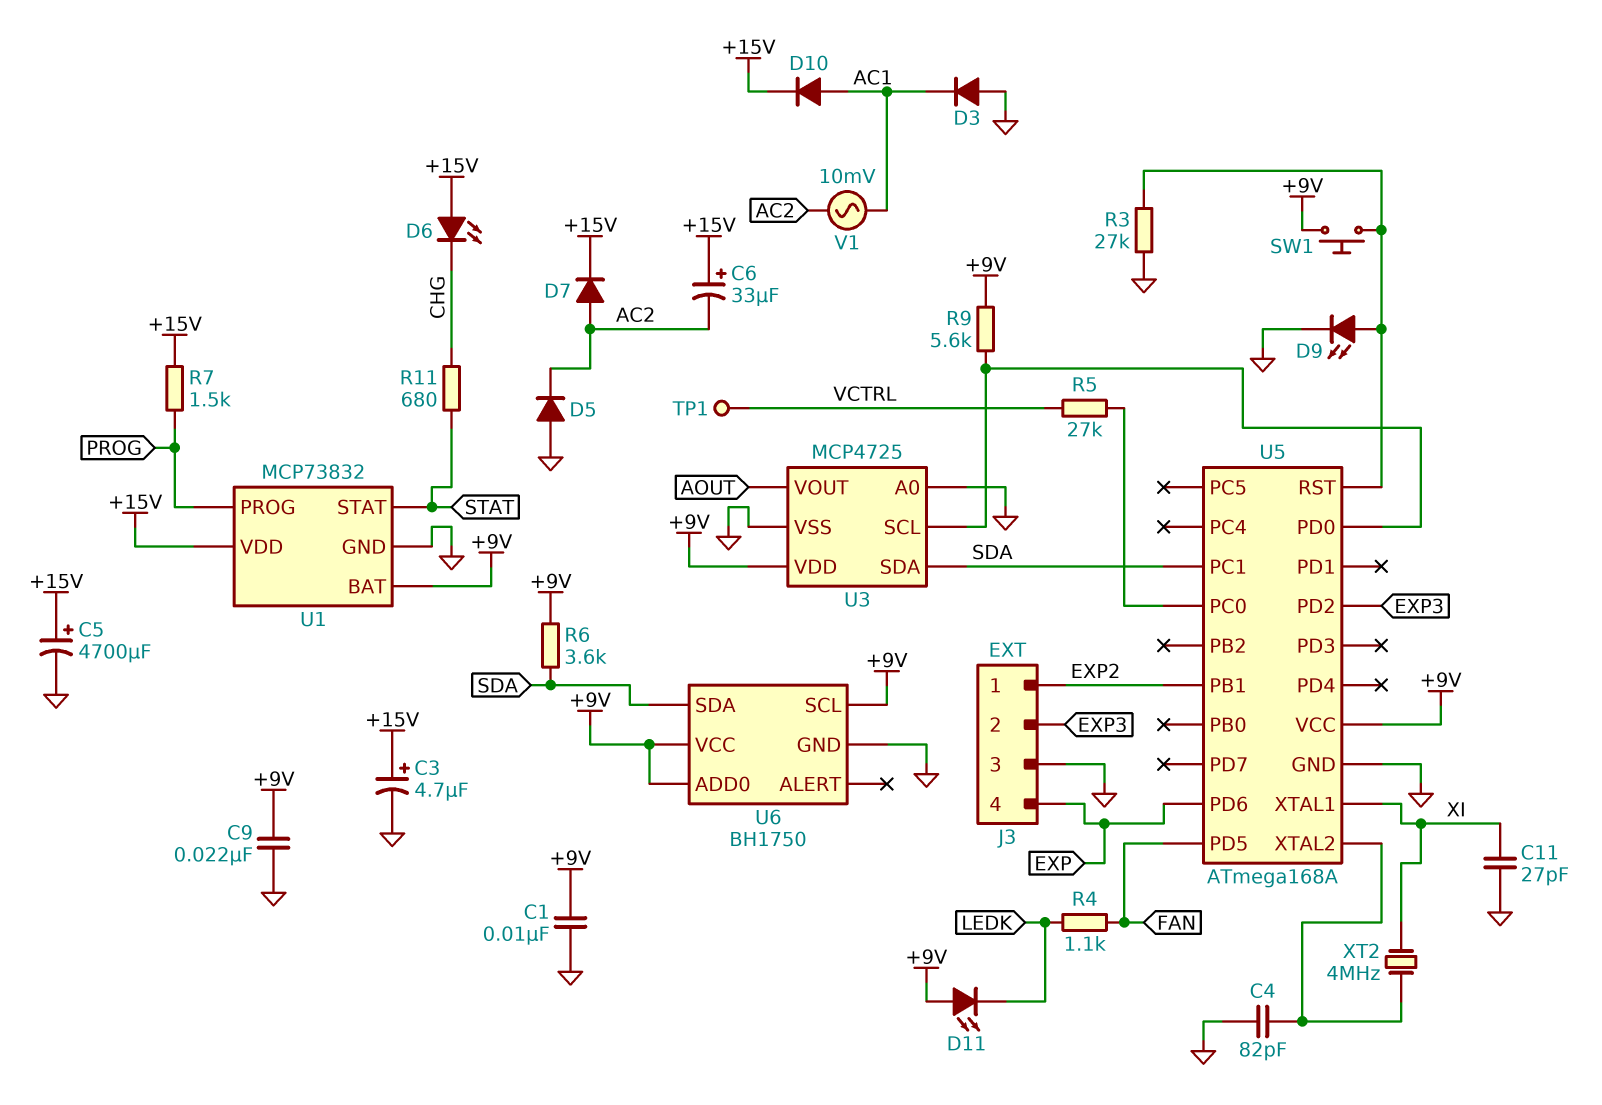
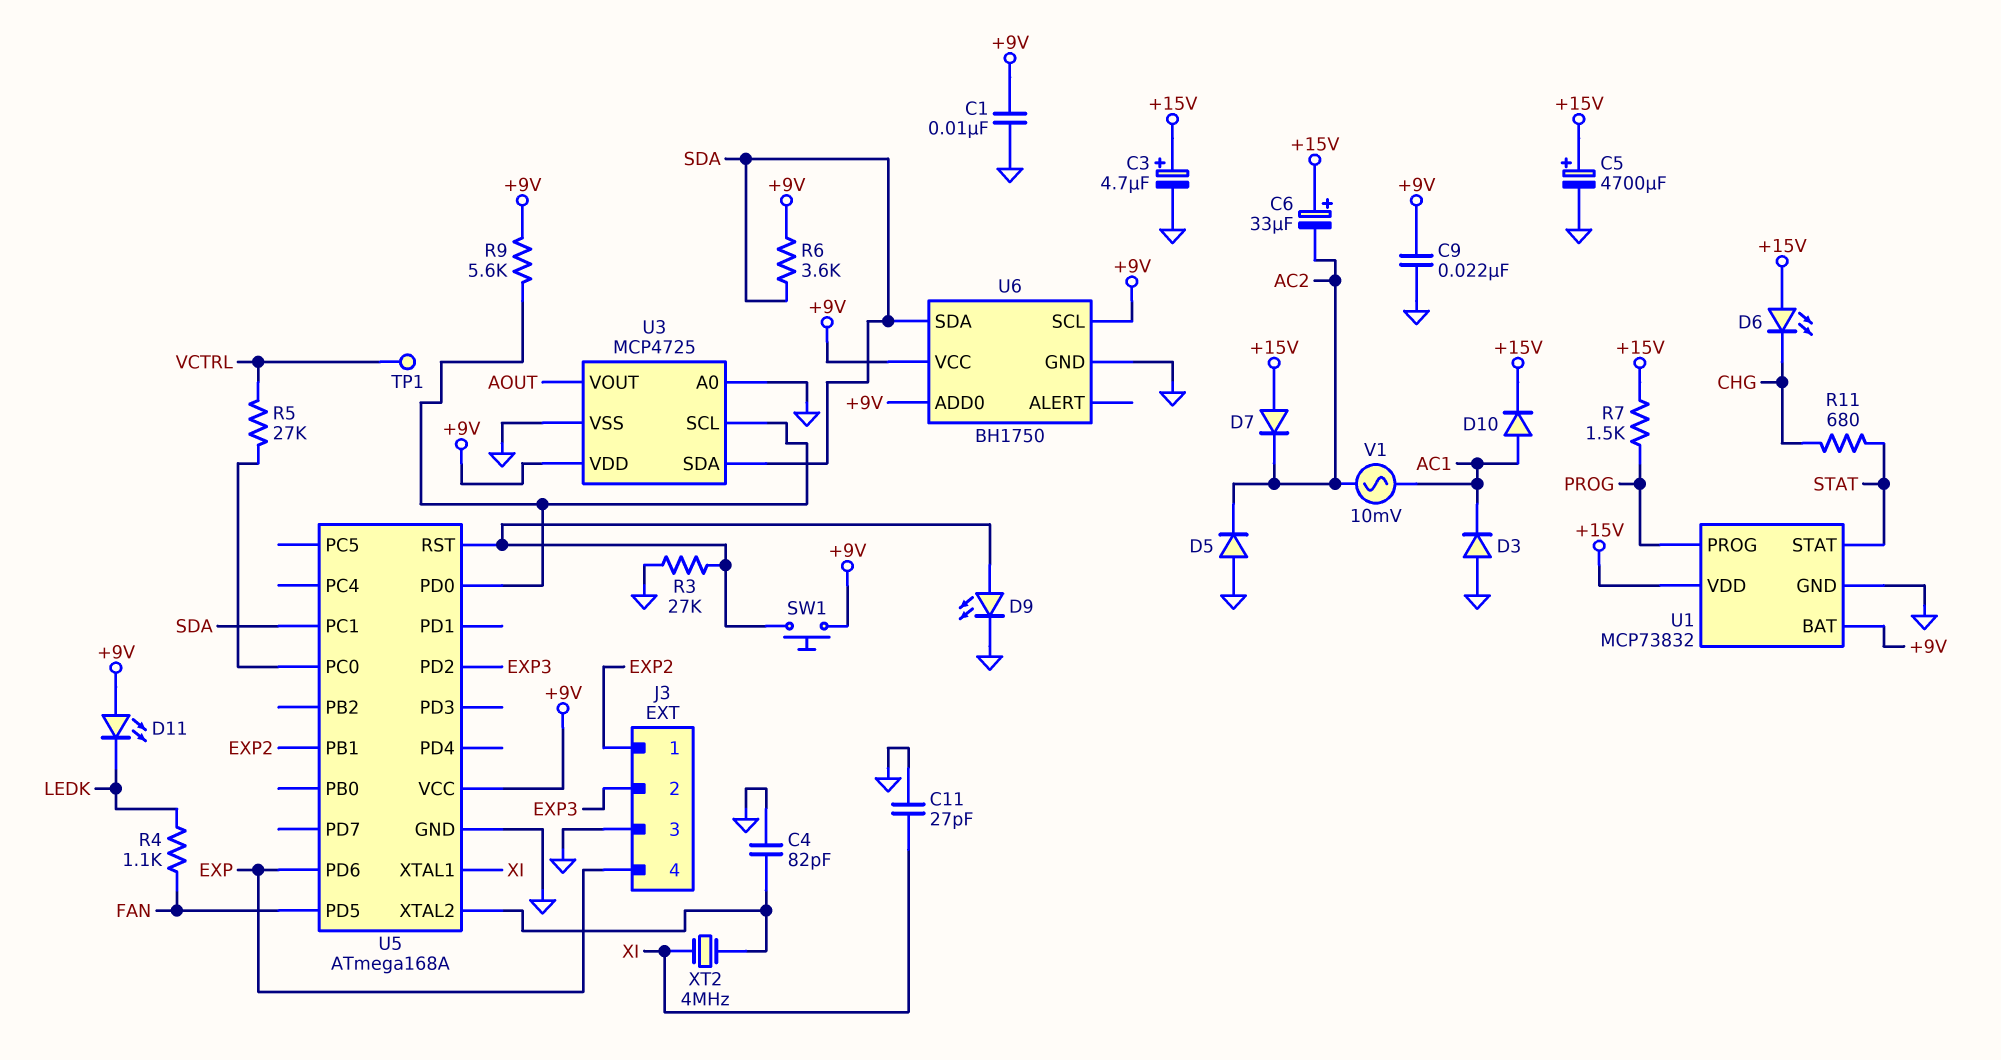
D7: diode (A AC2, K +15V) -> diode (A +15V, K AC2)

